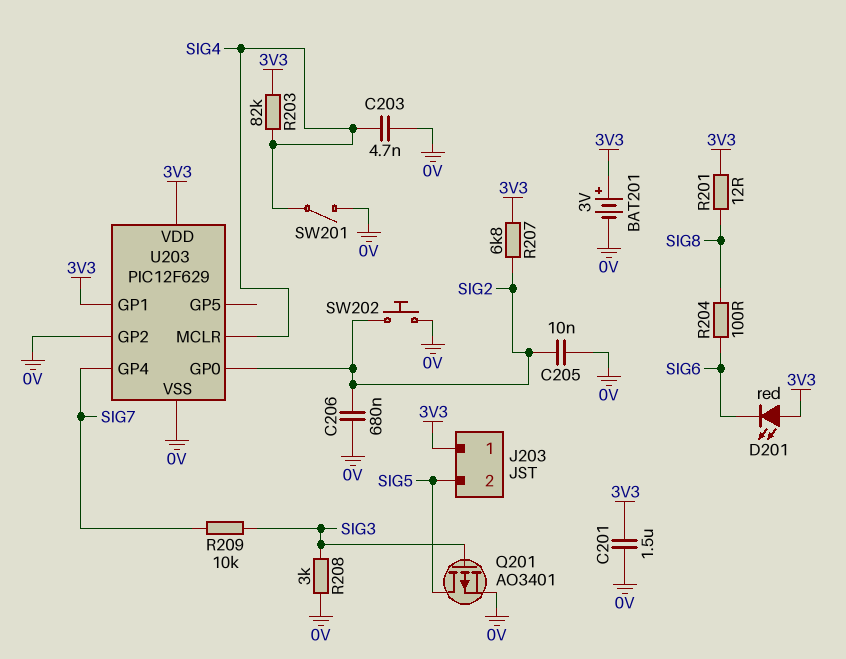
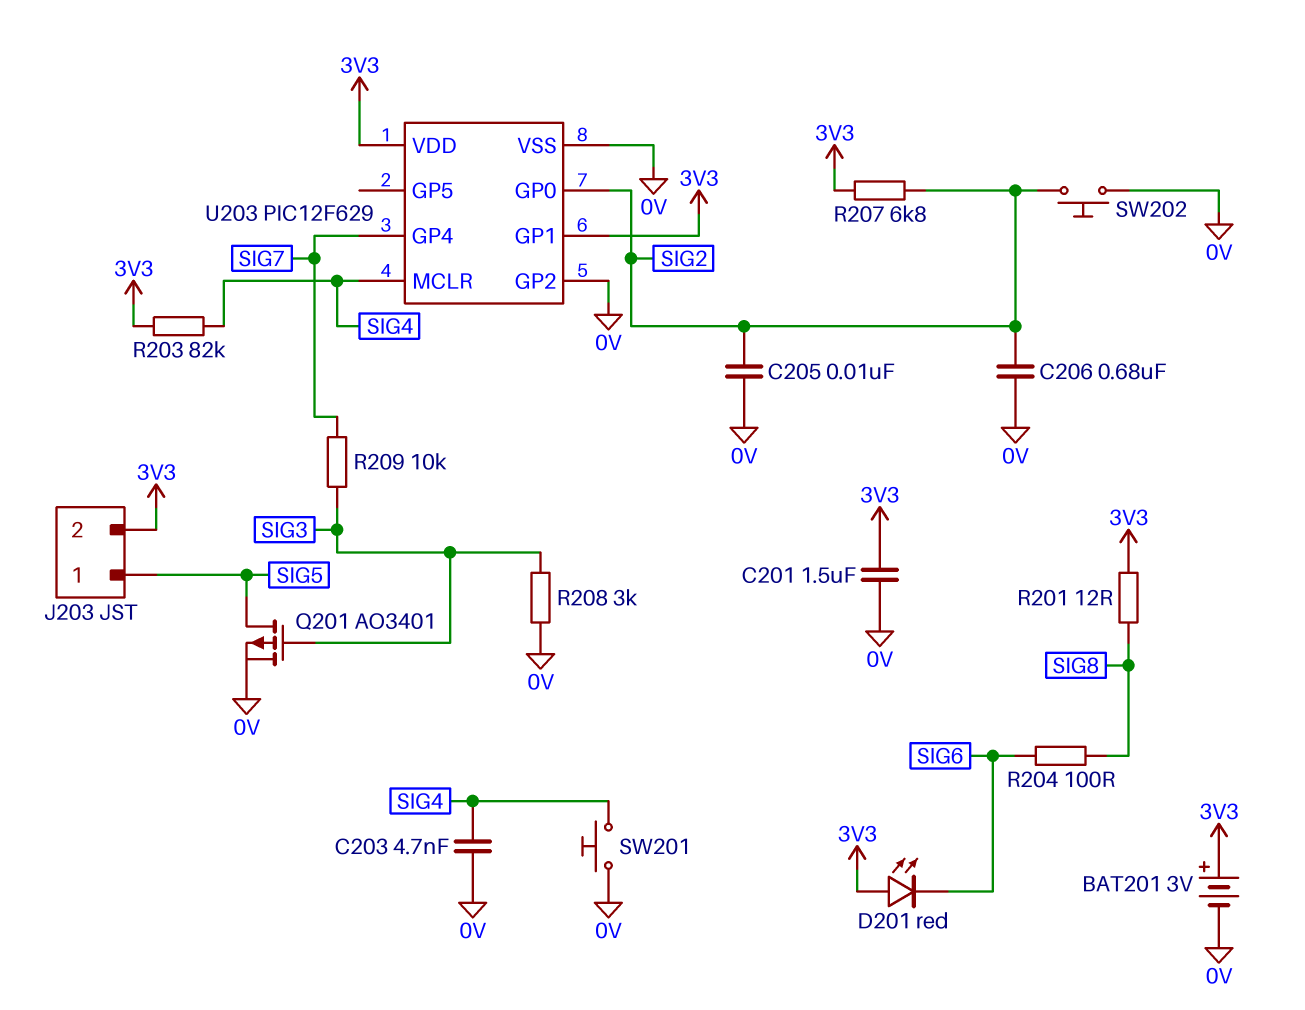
J203 pin 1: 3V3 -> SIG5
J203 pin 2: SIG5 -> 3V3
SW201: switch (0V, SIG4) -> button (0V, SIG4)

